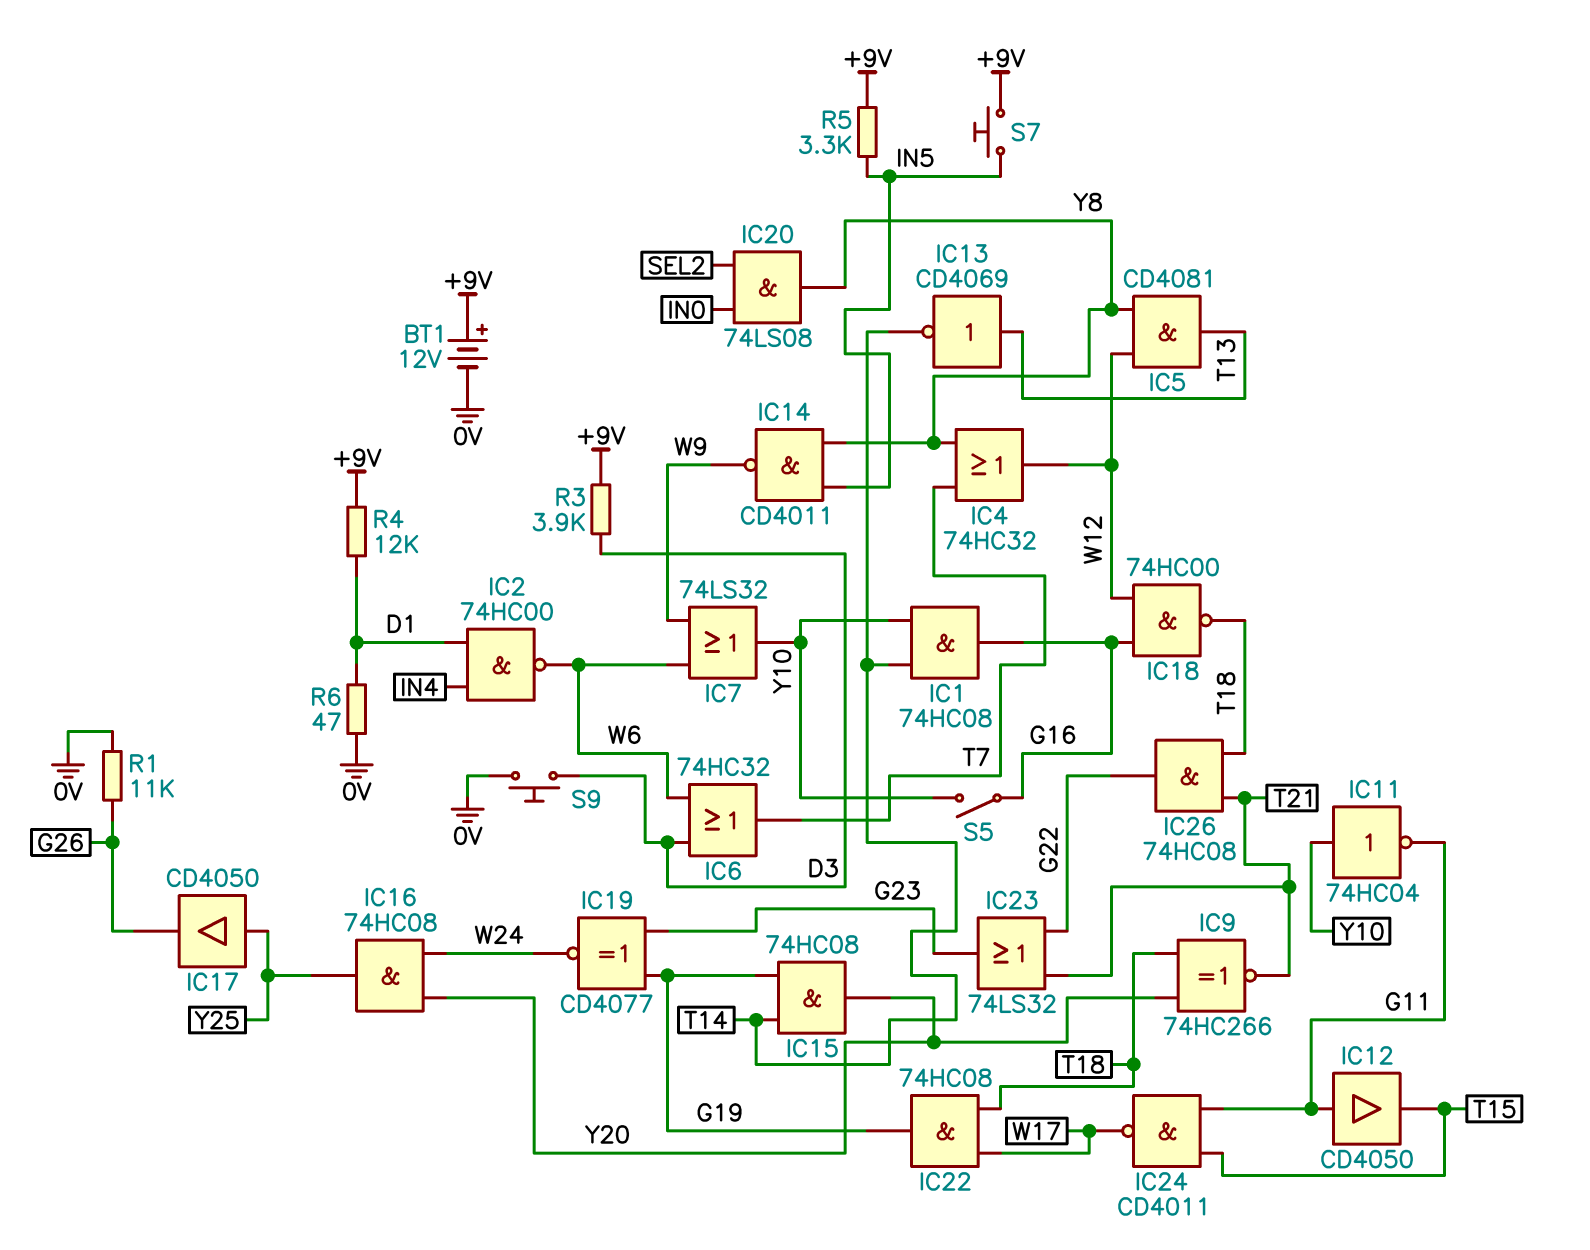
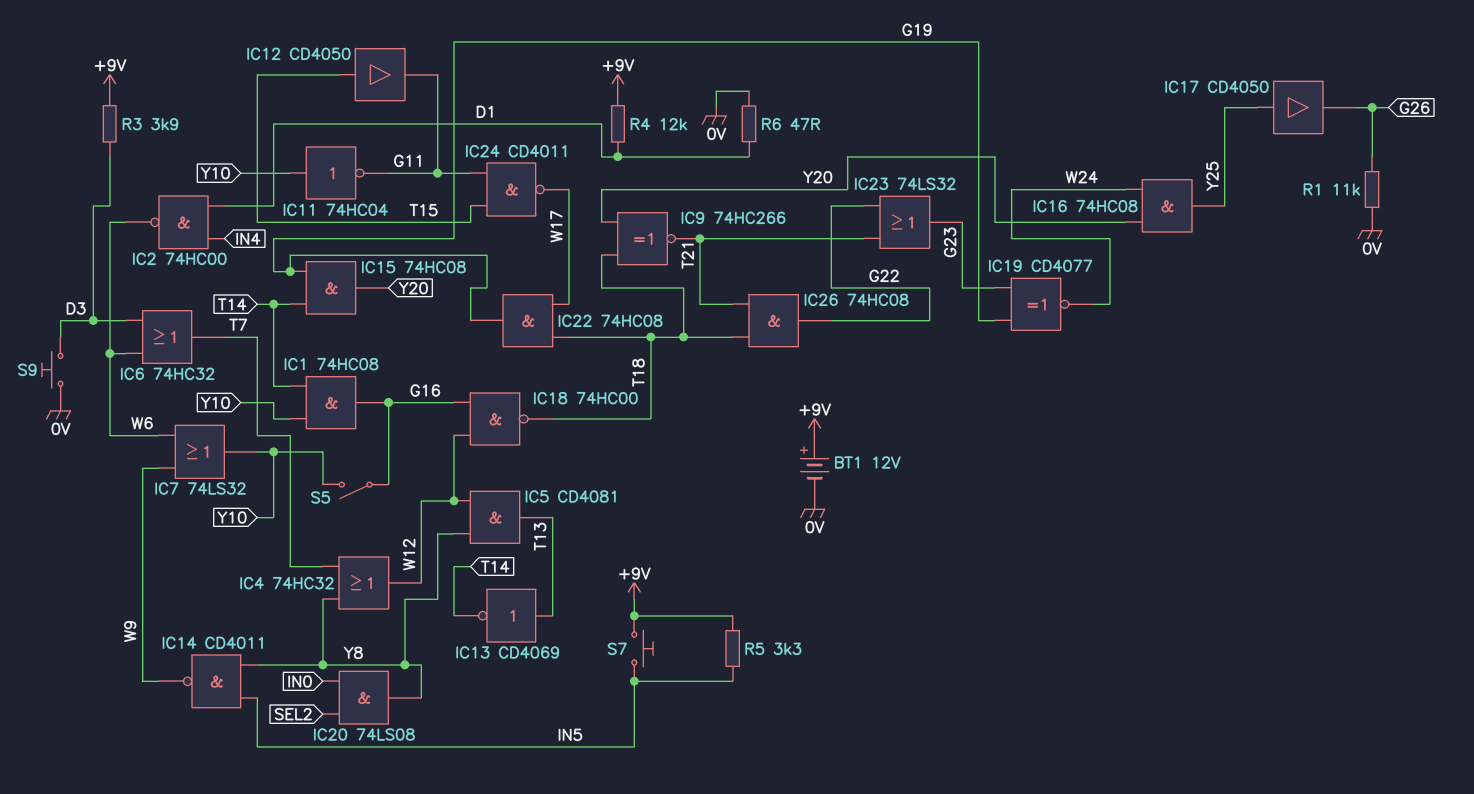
IC12: buffer CD4050 (in G11, out T15) -> buffer CD4050 (in T15, out G11)

